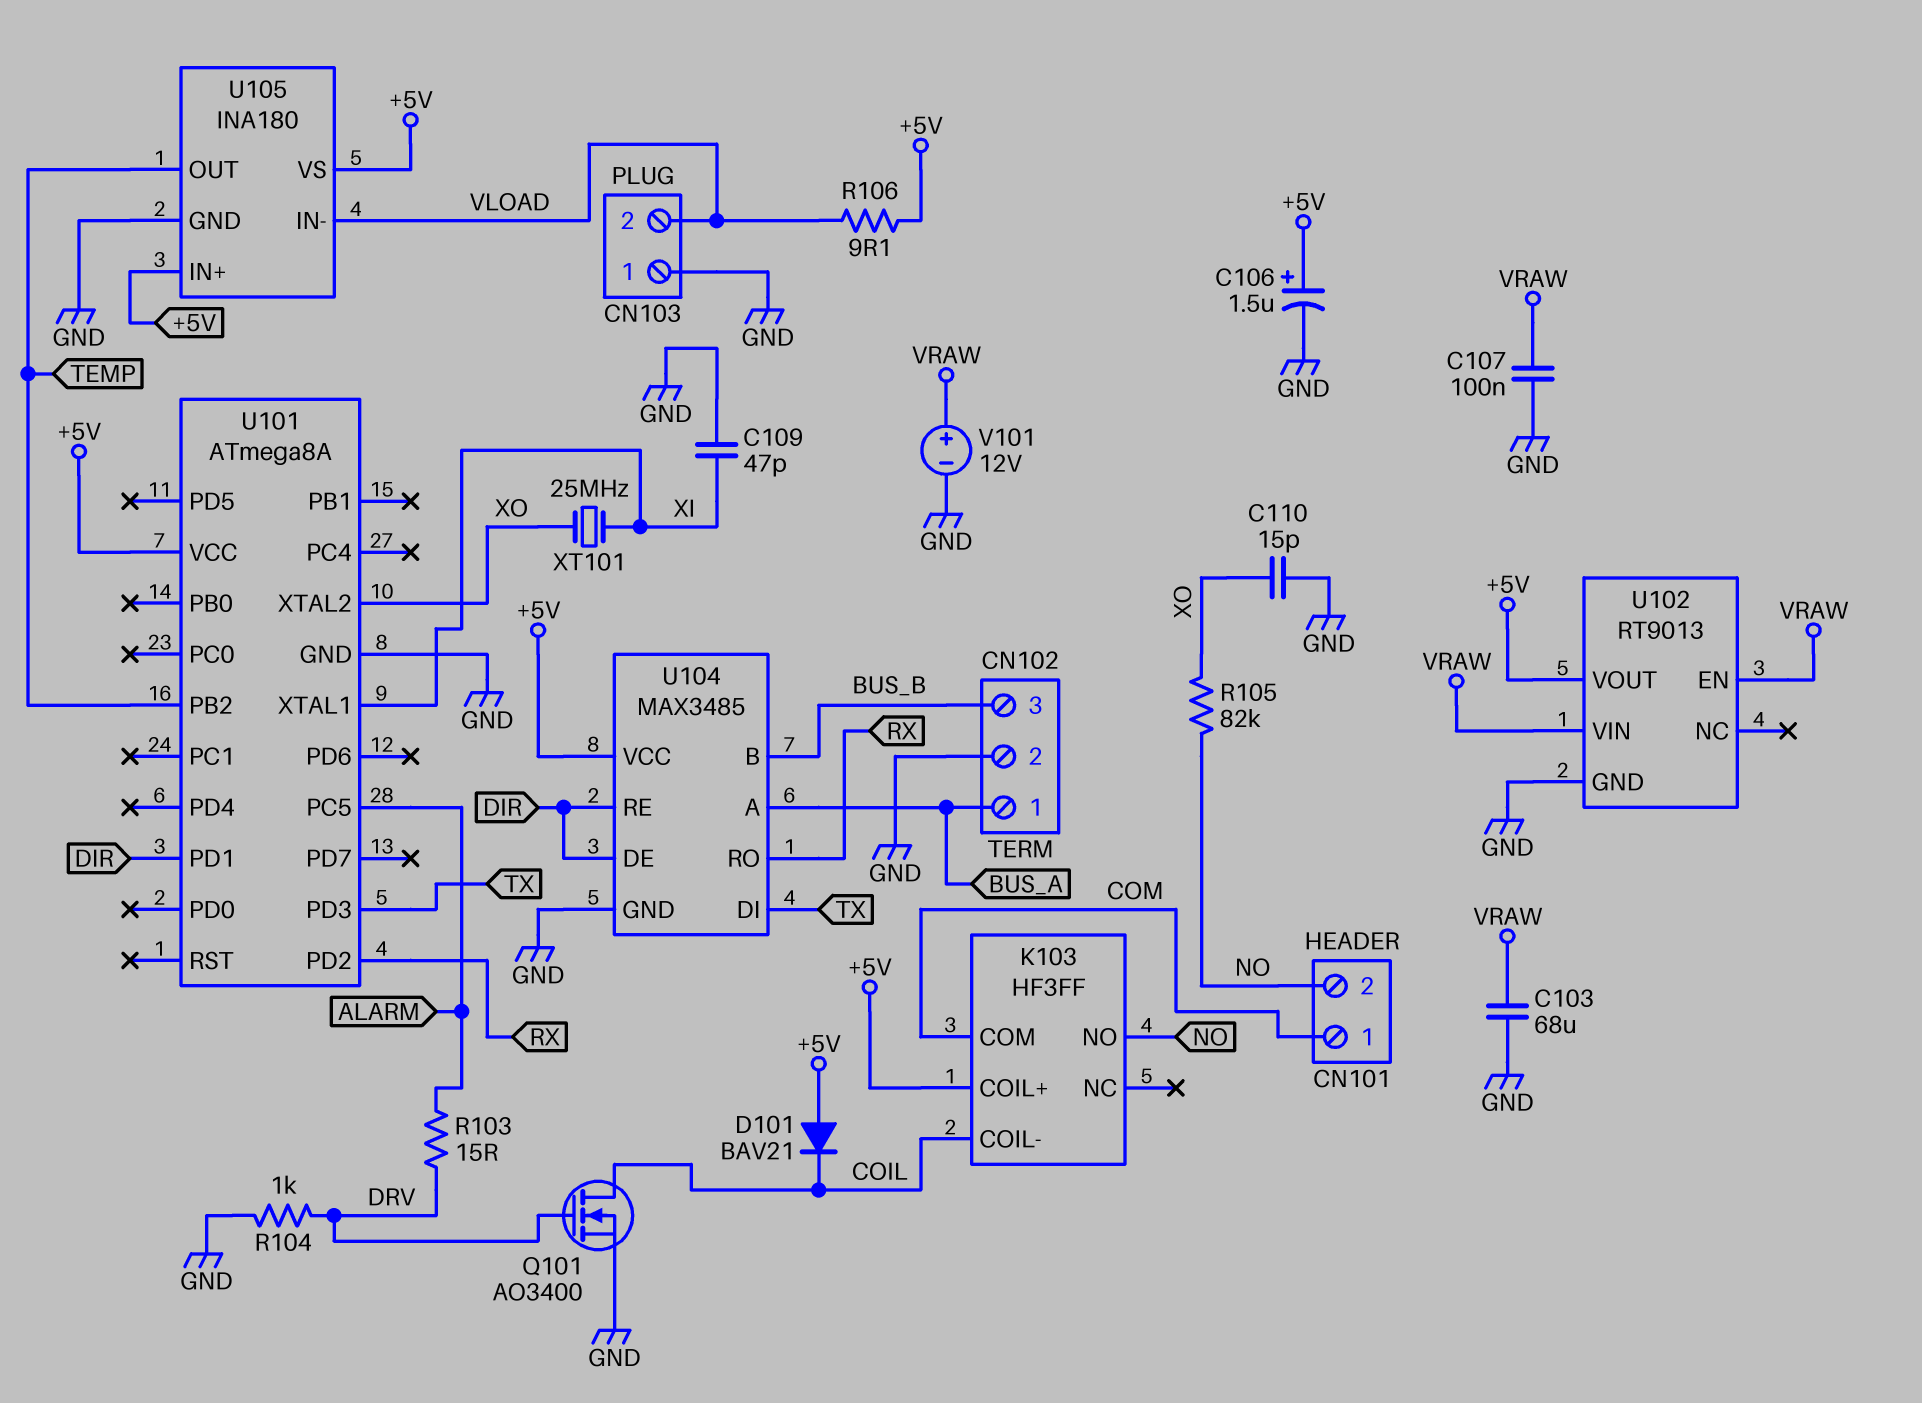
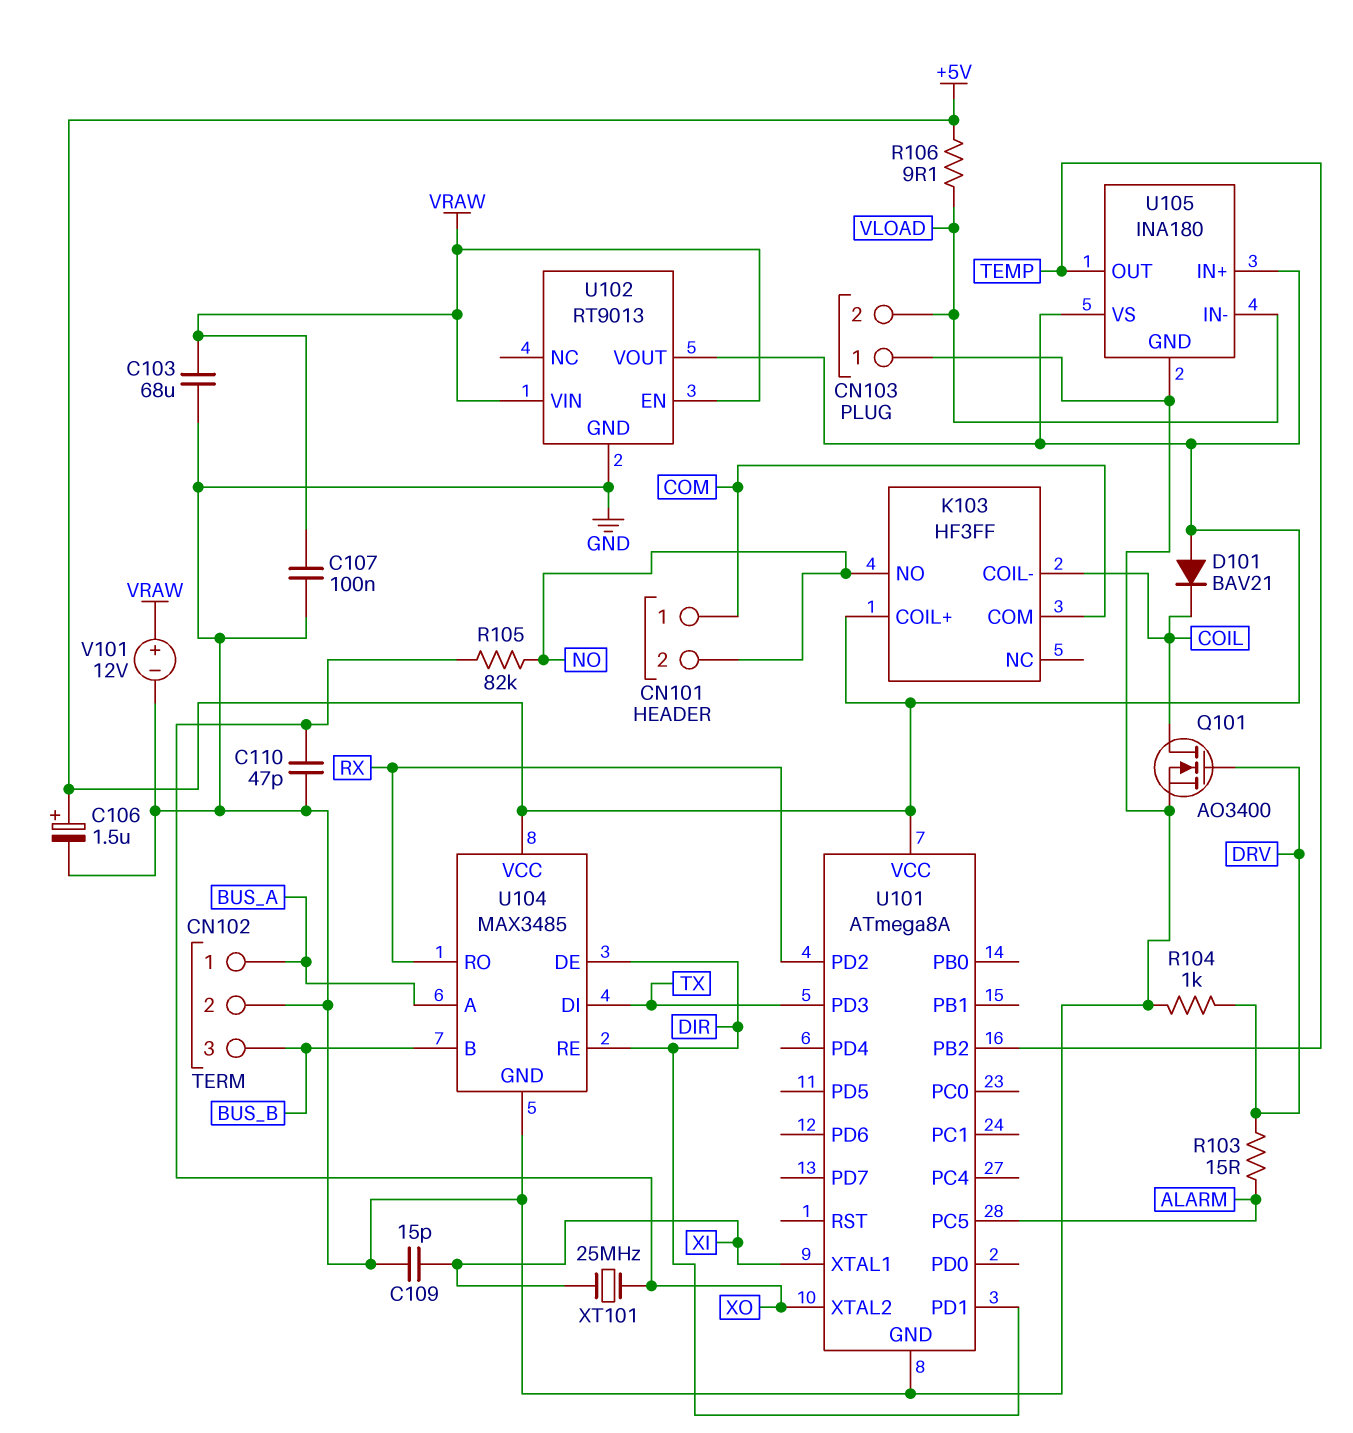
C109: 47pF (GND, XI) -> 15pF (GND, XI)
C110: 15pF (GND, XO) -> 47pF (GND, XO)

